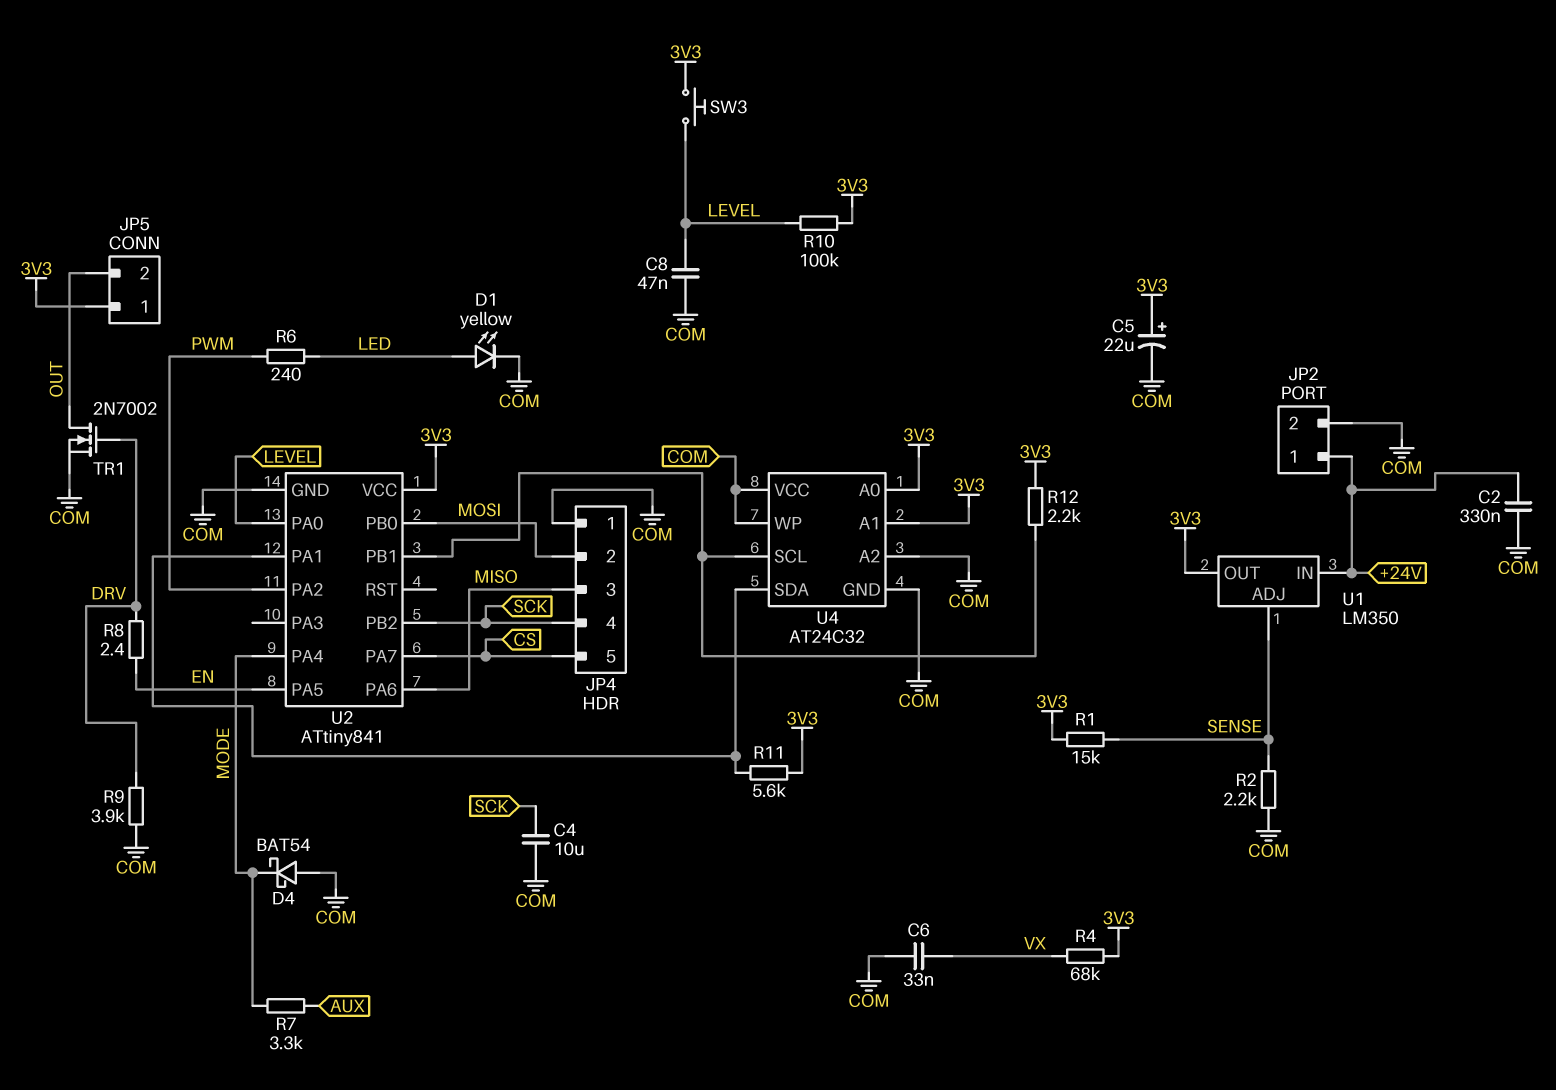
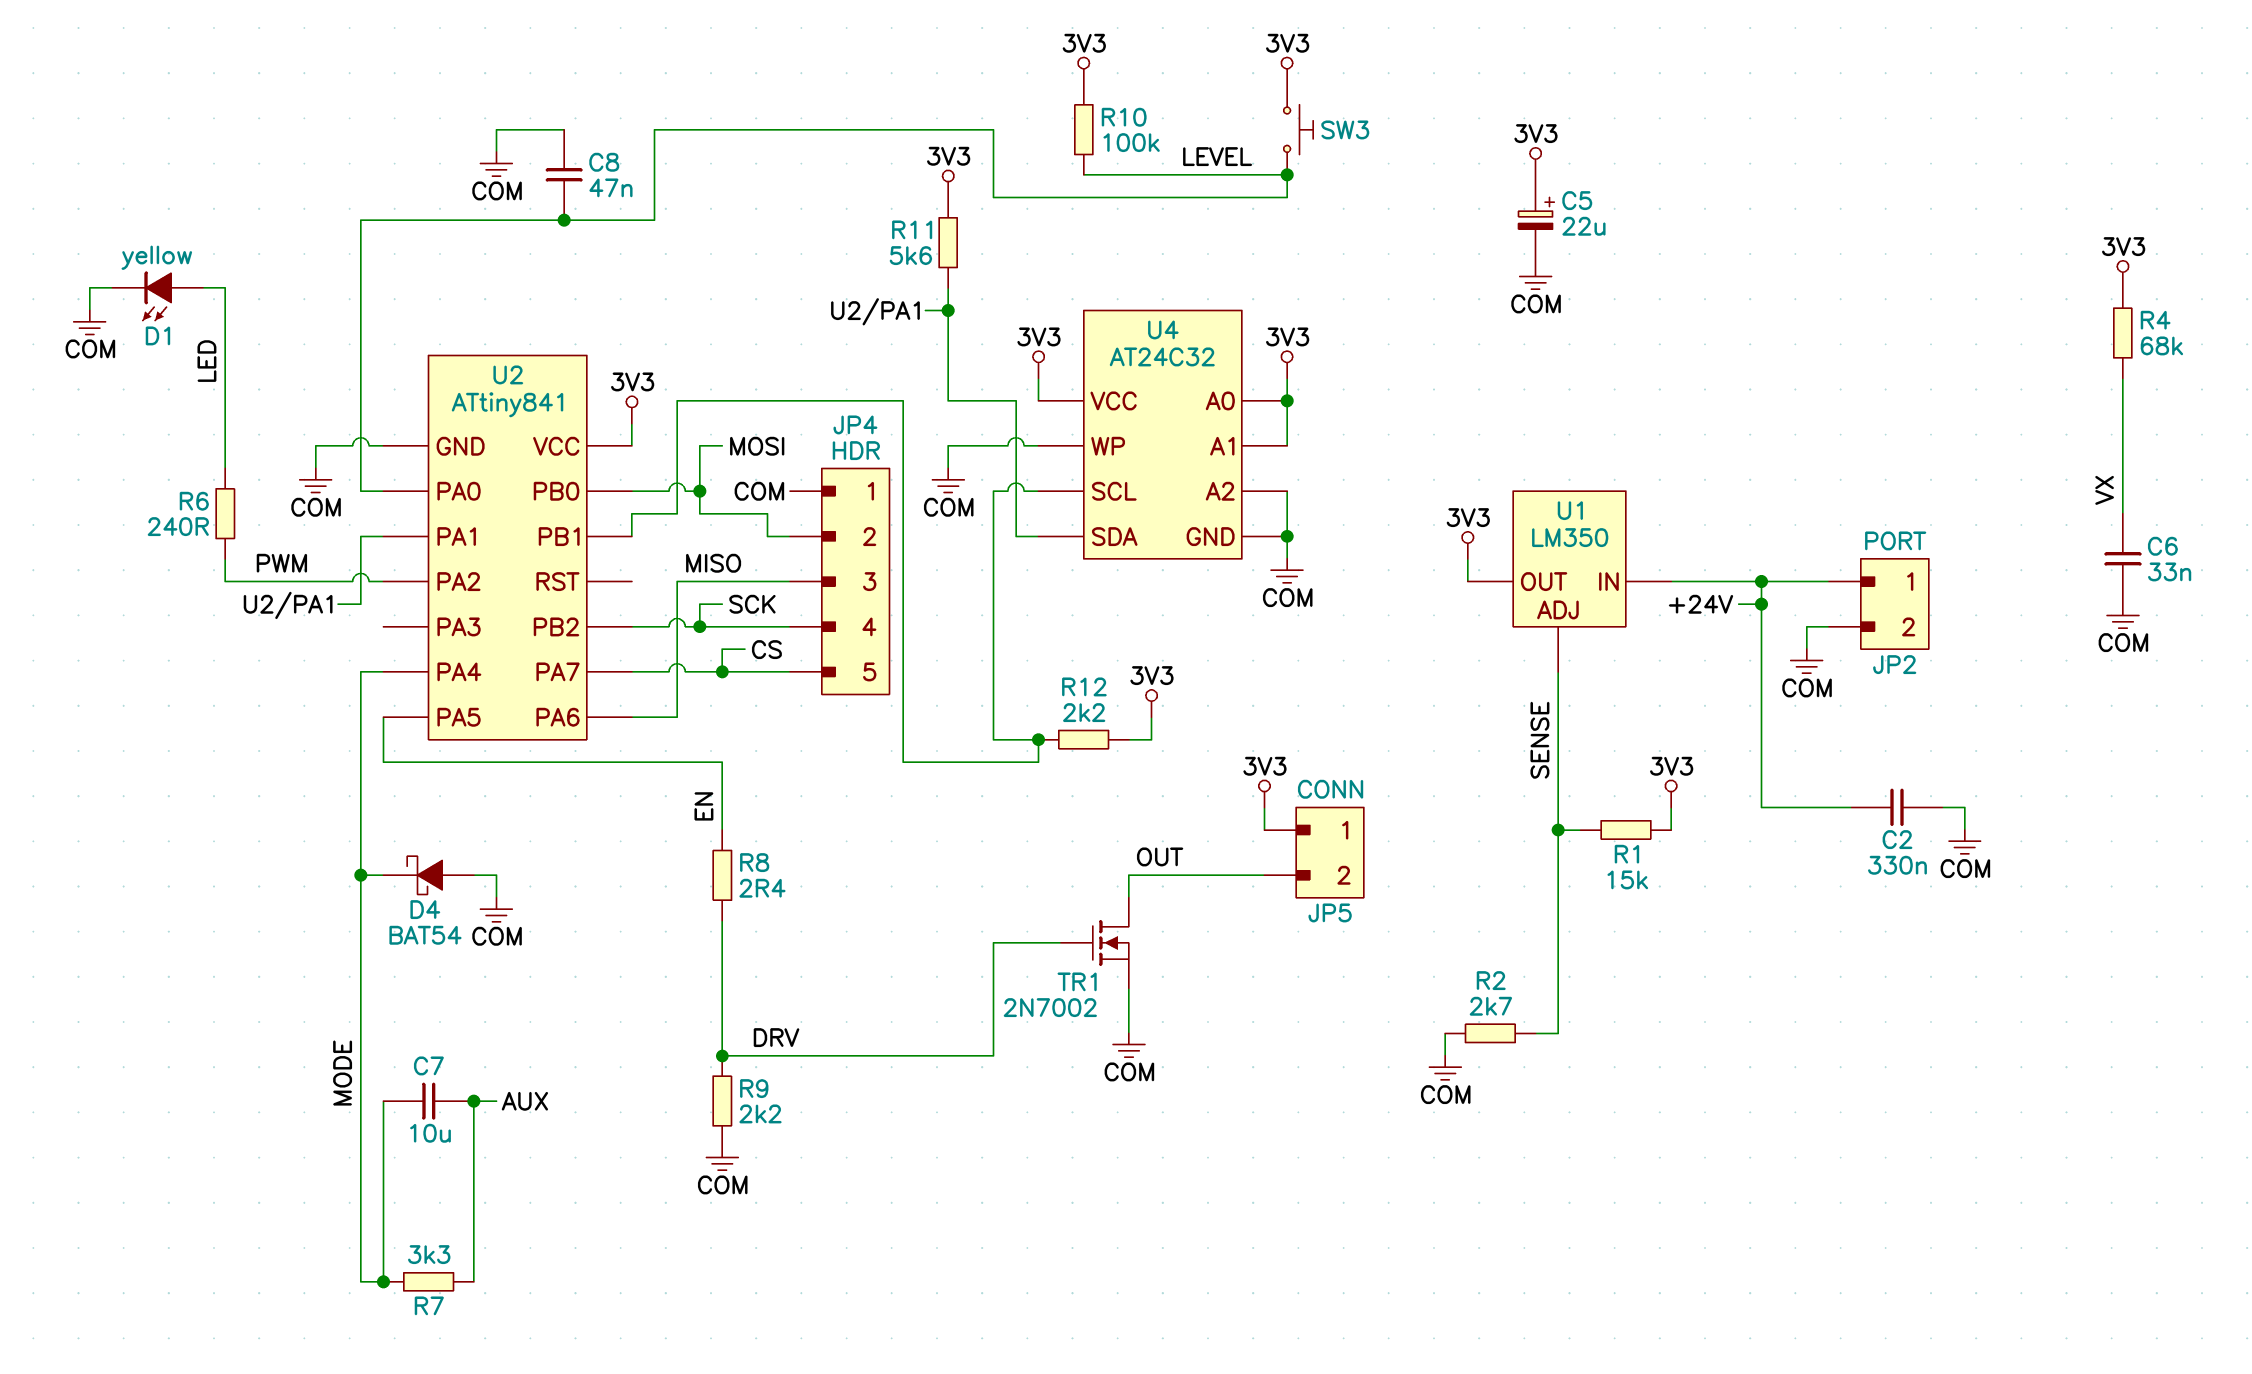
C4: 10uF (COM, SCK) -> none
C7: none -> 10uF (AUX, MODE)
R2: 2.2k (COM, SENSE) -> 2.7k (COM, SENSE)
R9: 3.9k (COM, DRV) -> 2.2k (COM, DRV)
U4 pin VCC: COM -> 3V3

